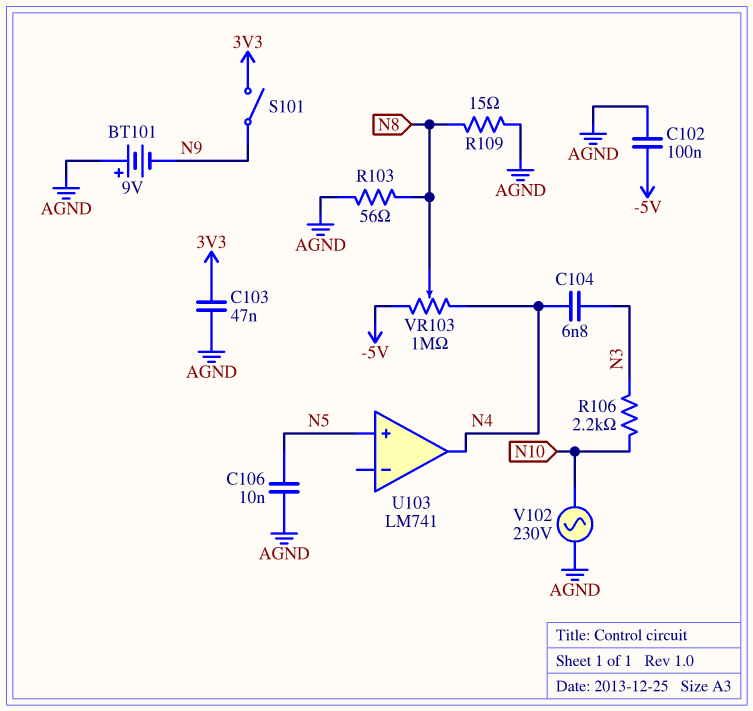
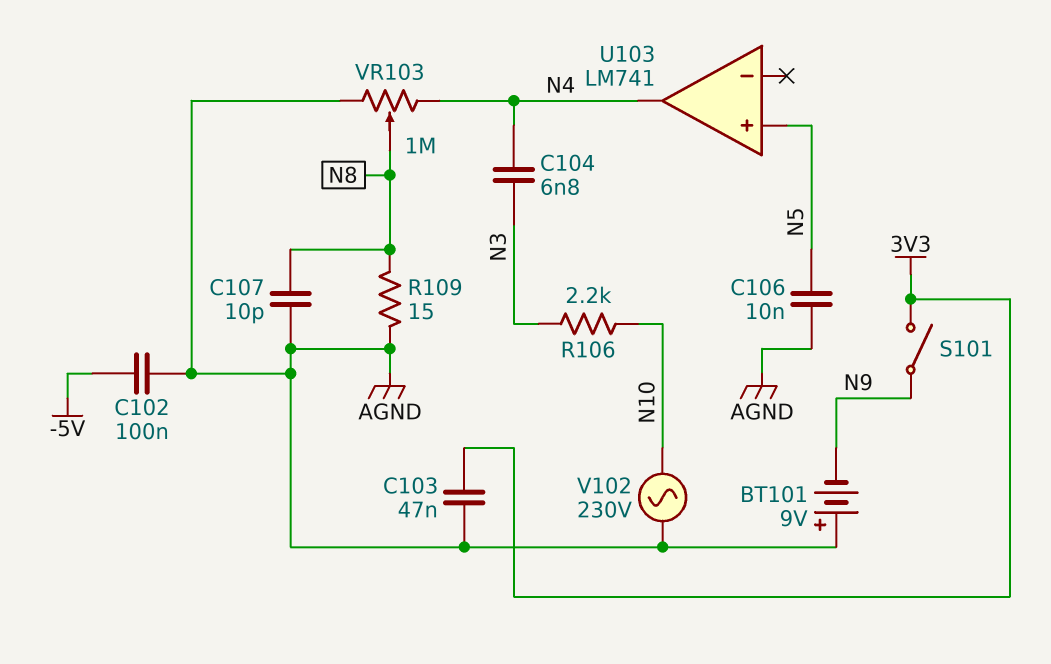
C107: none -> 10pF (AGND, N8)
R103: 56 (AGND, N8) -> none
VR103: 1M (-5V, N4, wiper N8) -> 1M (AGND, N4, wiper N8)

